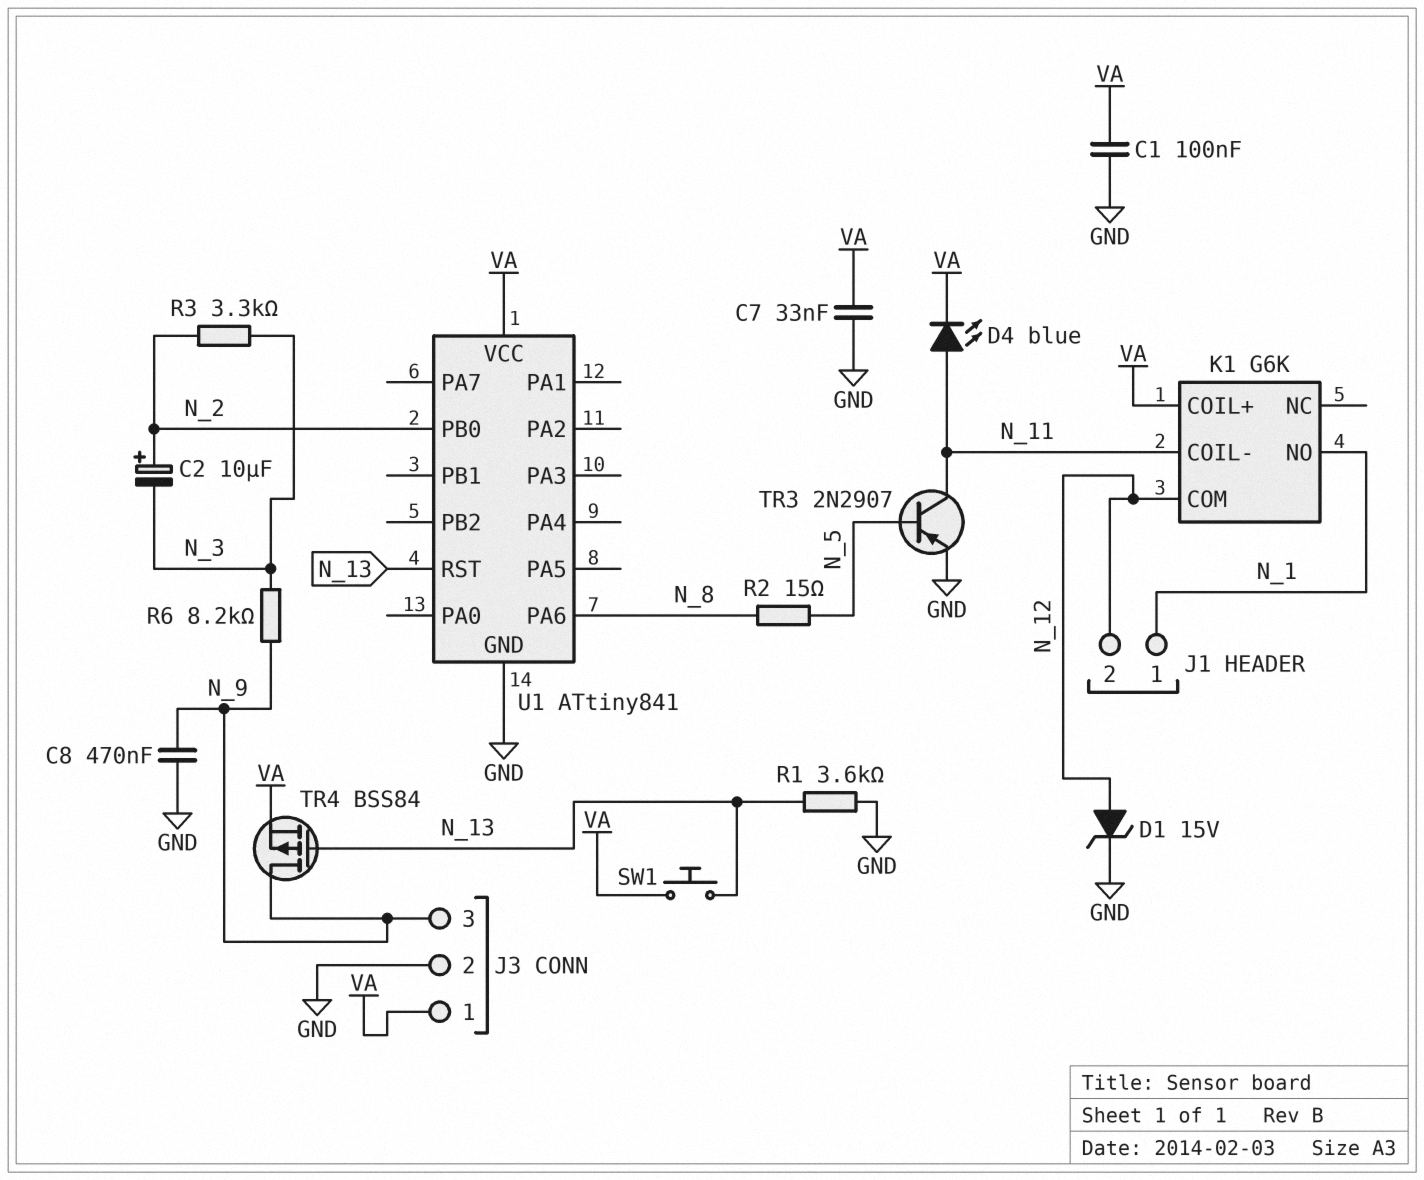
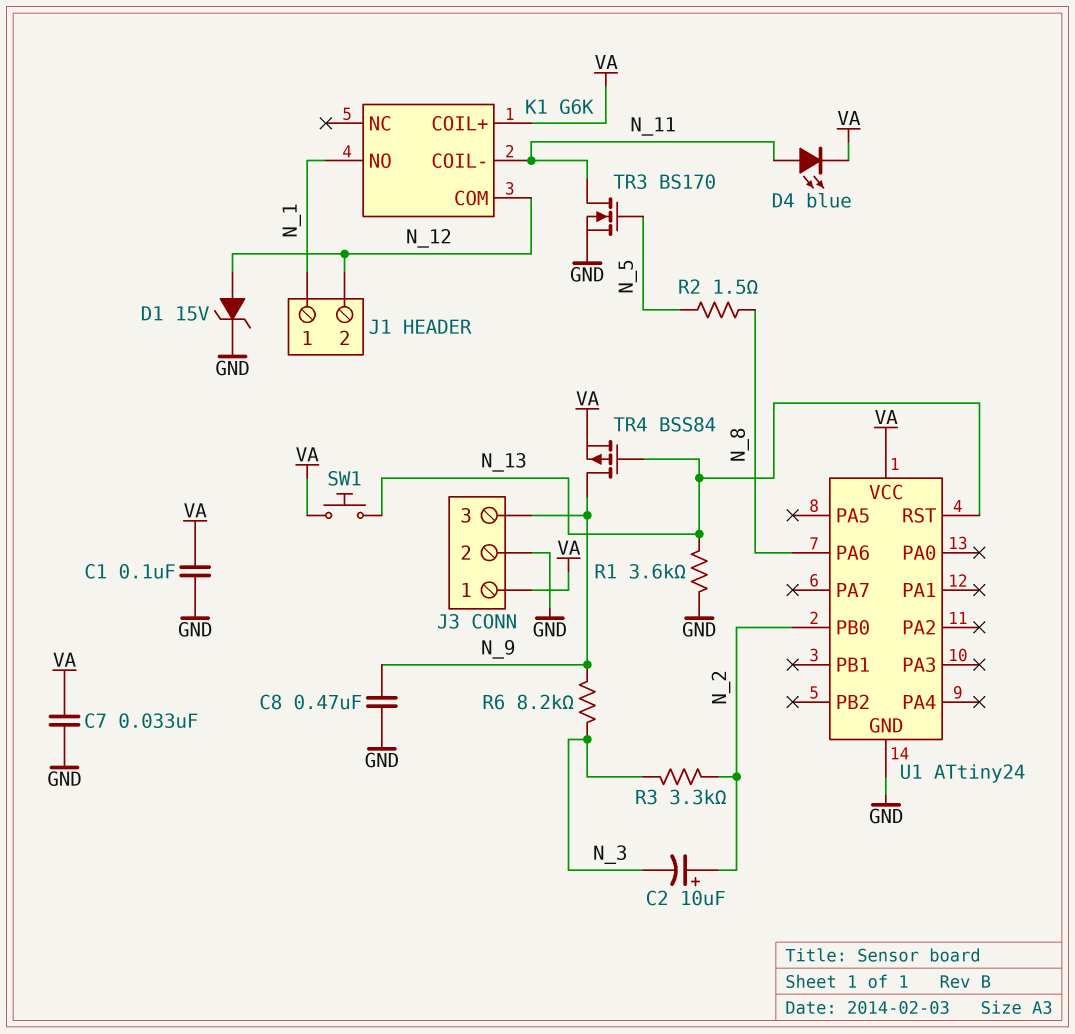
R2: 15 (N_5, N_8) -> 1.5 (N_5, N_8)
TR3: PNP 2N2907 (B N_5, C N_11, E GND) -> NMOS BS170 (G N_5, D N_11, S GND)
U1: ATtiny841 -> ATtiny24

